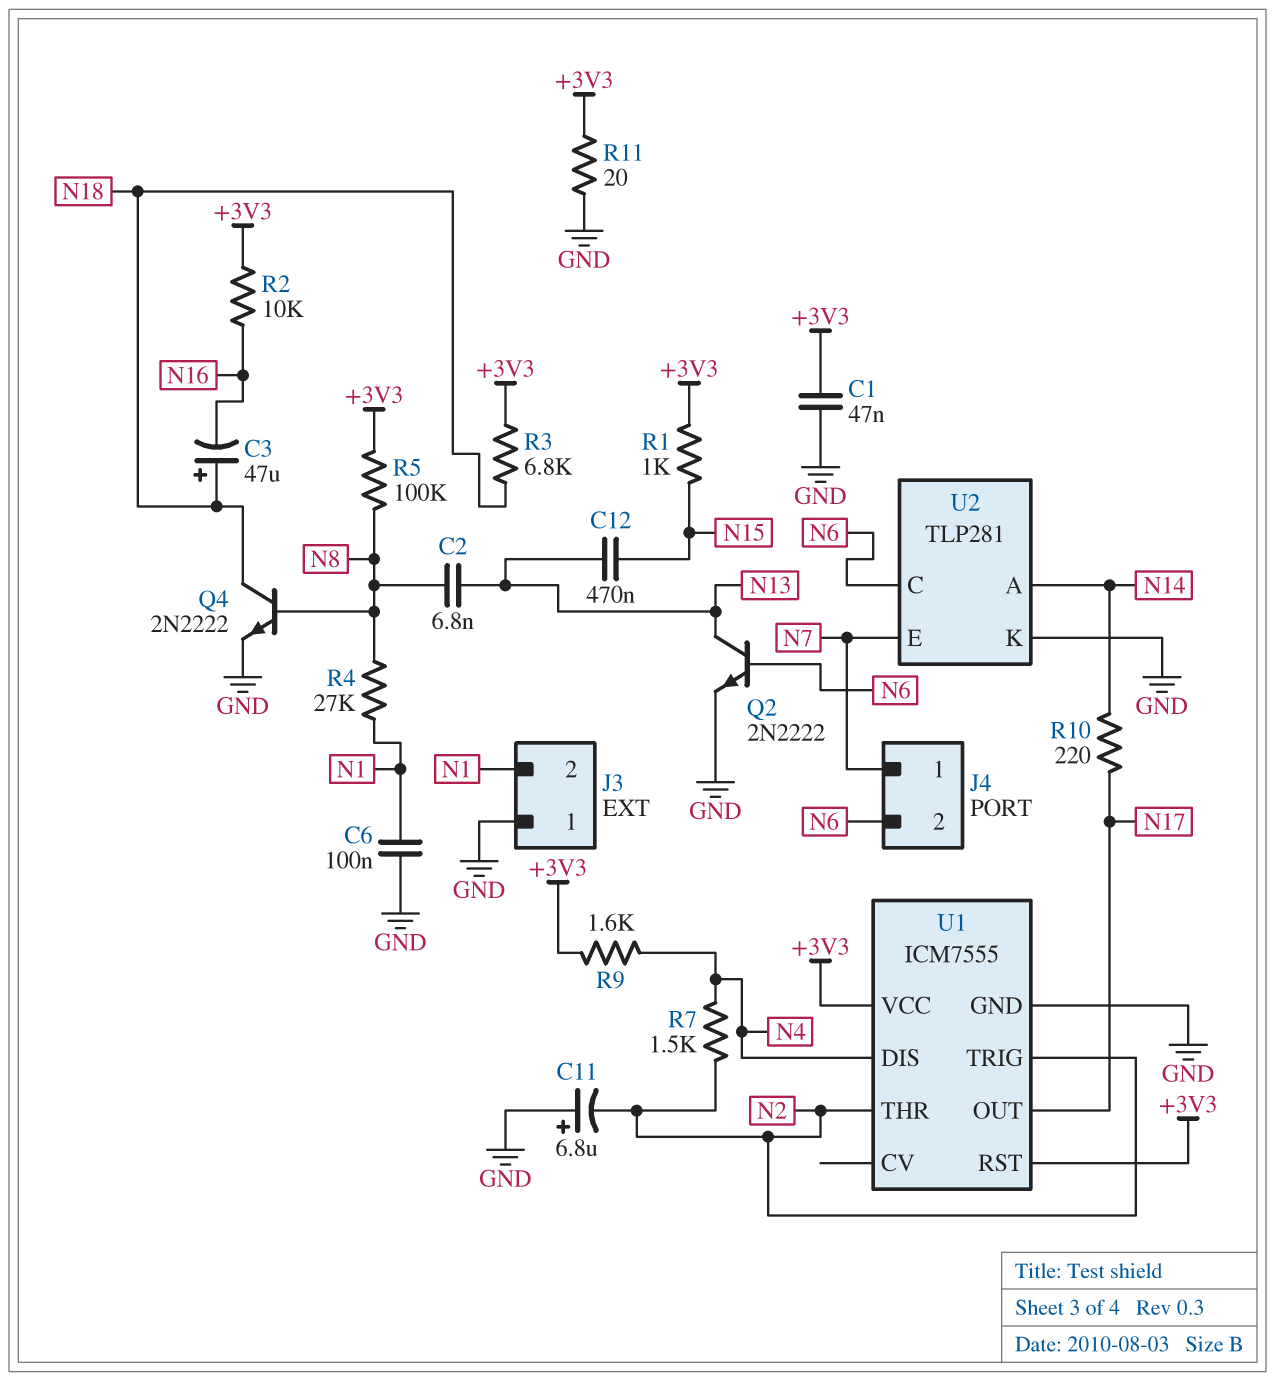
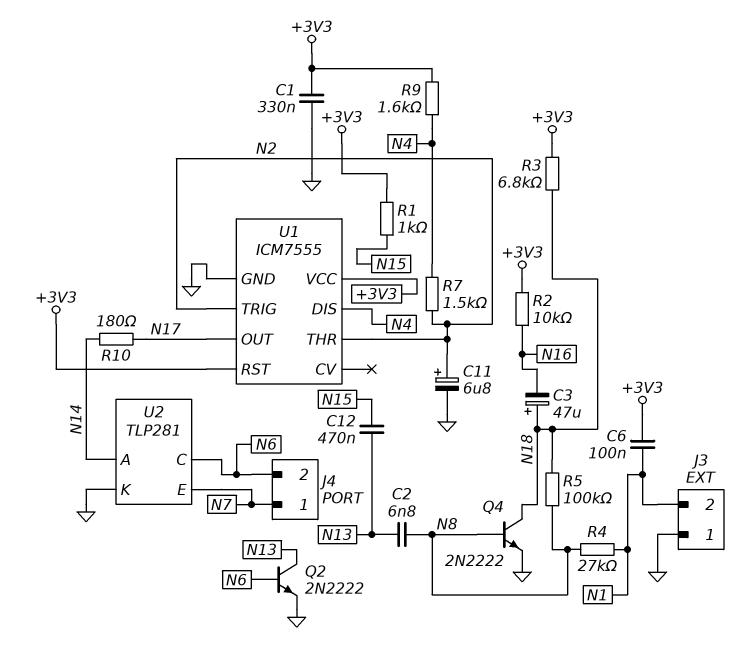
C1: 47nF (+3V3, GND) -> 330nF (+3V3, GND)
C6: 100nF (GND, N1) -> 100nF (+3V3, N1)
C11: 6.8uF (plus GND, minus N2) -> 6.8uF (plus N2, minus GND)
R5: 100k (+3V3, N8) -> 100k (N8, N18)
R10: 220 (N14, N17) -> 180 (N14, N17)
R11: 20 (+3V3, GND) -> none

